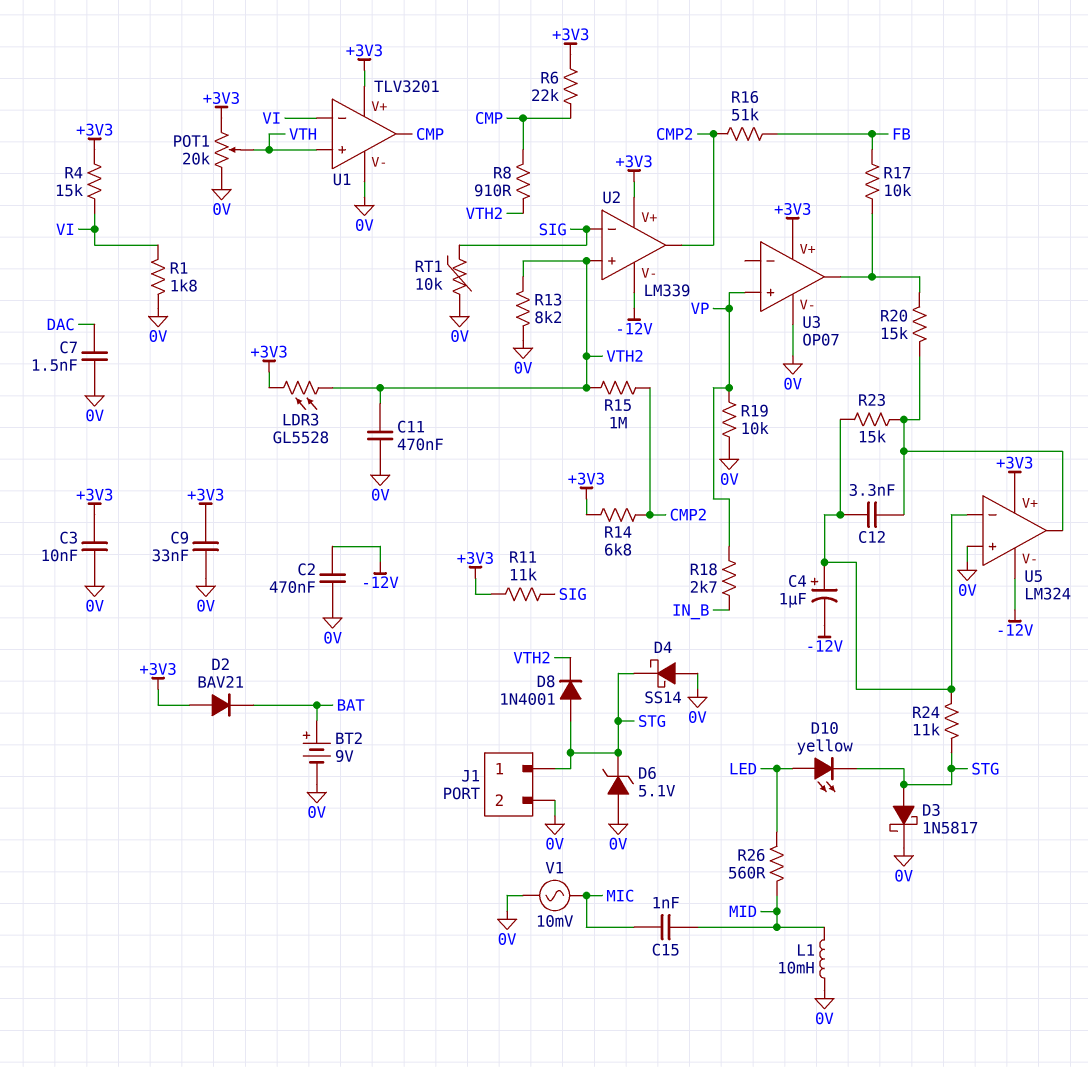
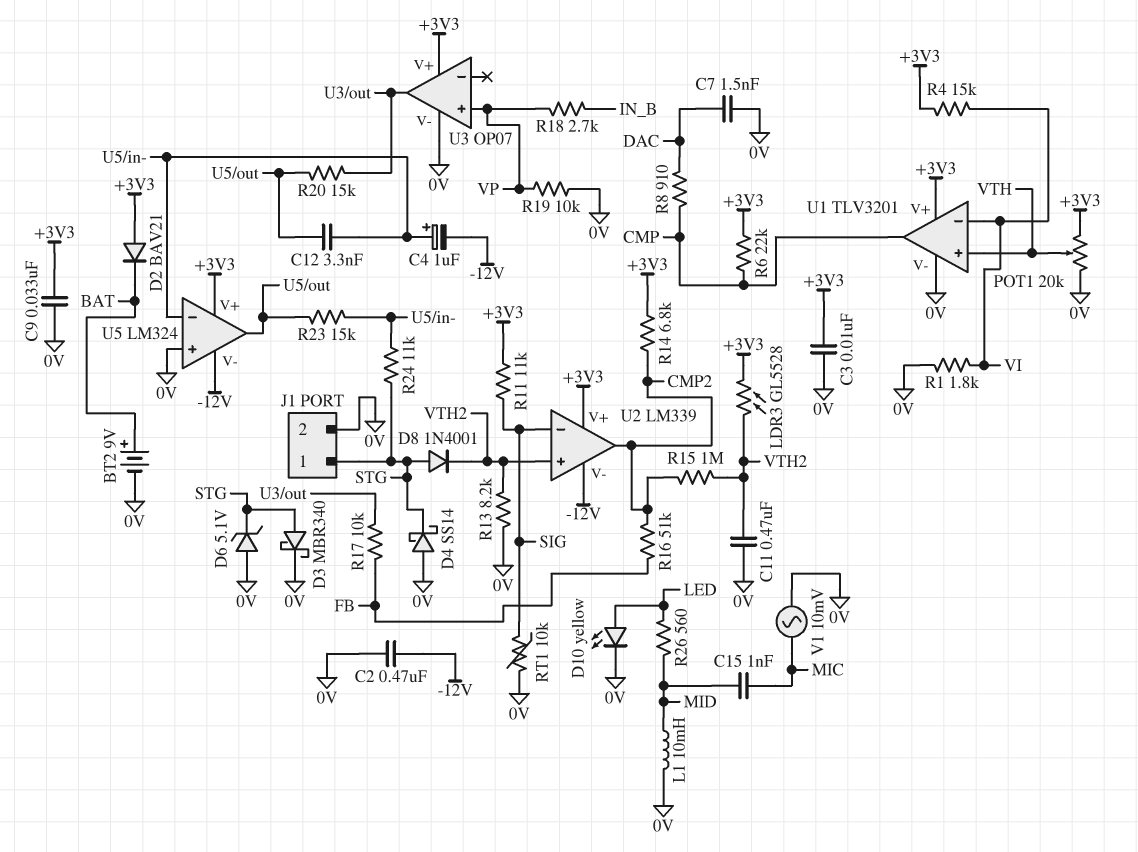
D3: schottky 1N5817 (A STG, K 0V) -> schottky MBR340 (A STG, K 0V)
D10: LED yellow (A LED, K STG) -> LED yellow (A LED, K 0V)
R8: 910 (CMP, VTH2) -> 910 (CMP, DAC)

